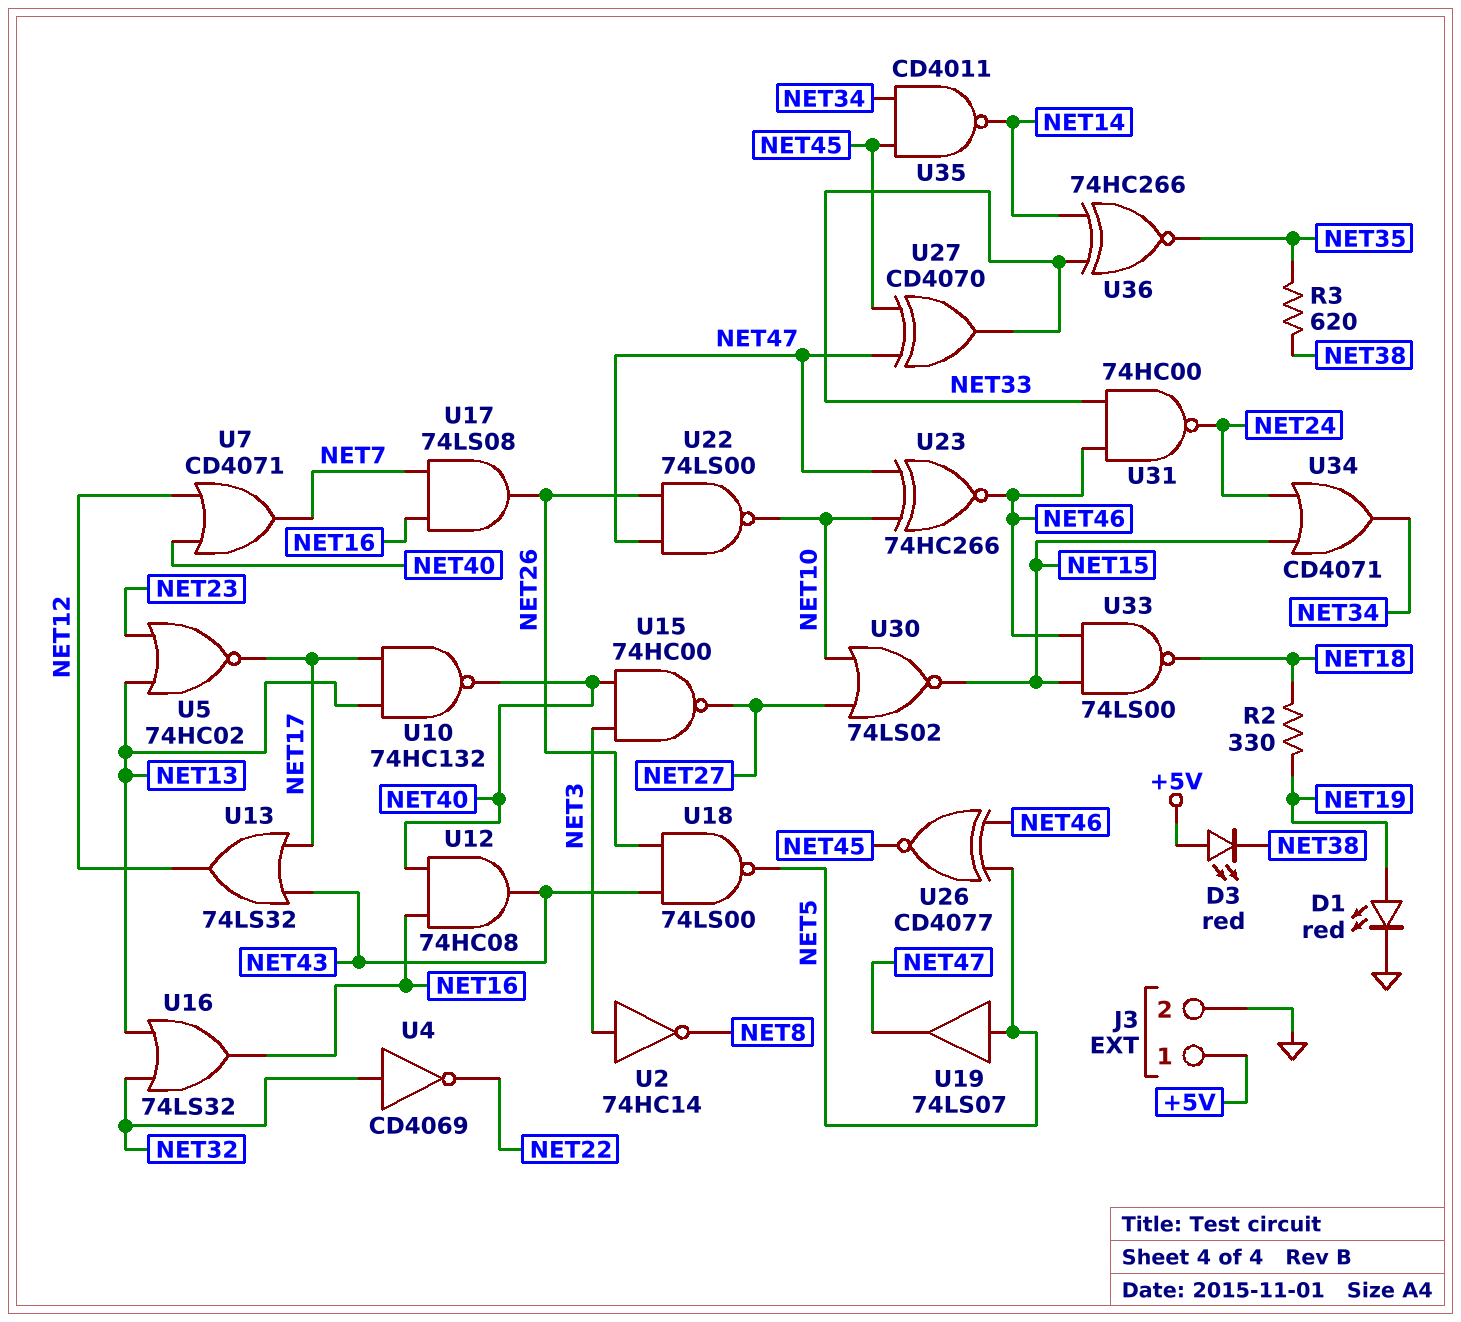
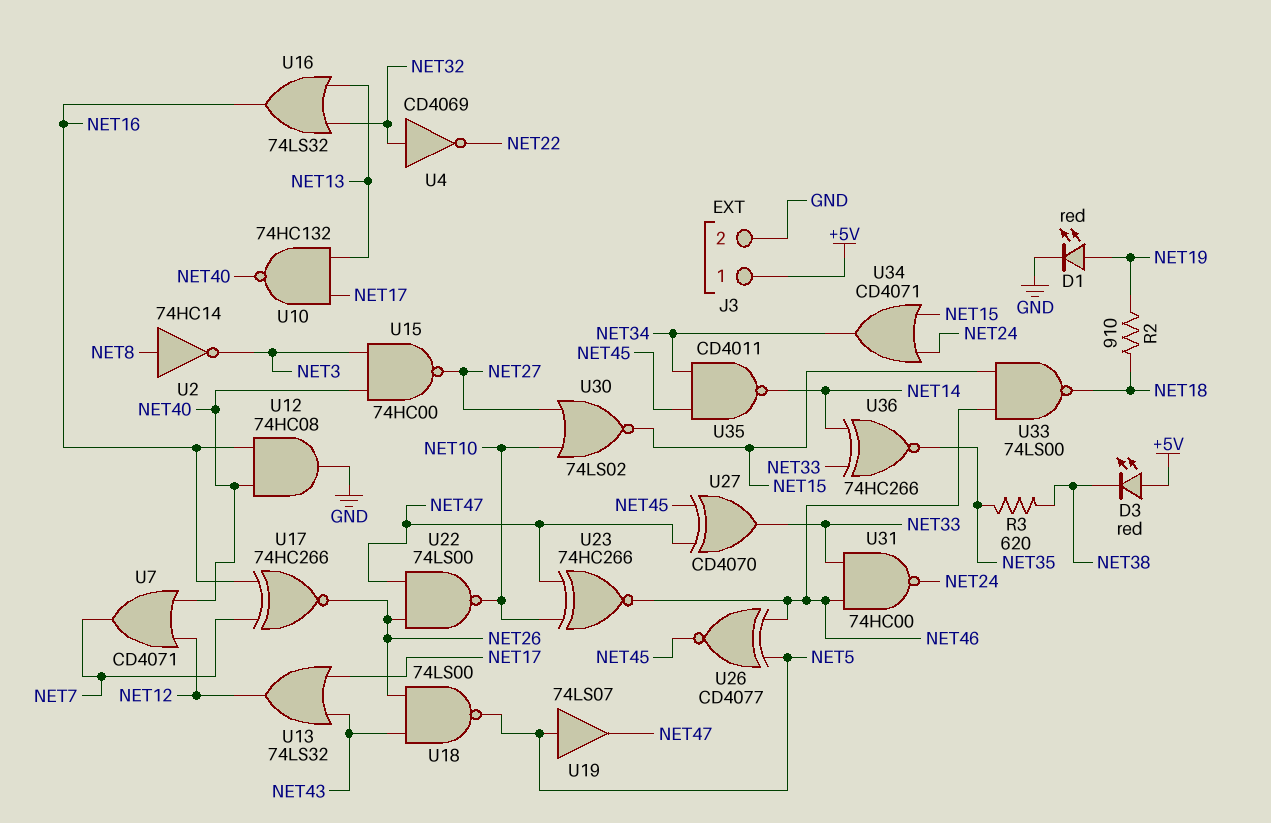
R2: 330 (NET18, NET19) -> 910 (NET18, NET19)
U2: NOT 74HC14 (in NET3, out NET8) -> NOT 74HC14 (in NET8, out NET3)
U5: NOR 74HC02 (in NET13, in NET23, out NET17) -> none
U12: AND 74HC08 (in NET16, in NET40, out NET43) -> AND 74HC08 (in NET16, in NET40, out GND)
U17: AND 74LS08 (in NET7, in NET16, out NET26) -> XNOR 74HC266 (in NET7, in NET16, out NET26)

